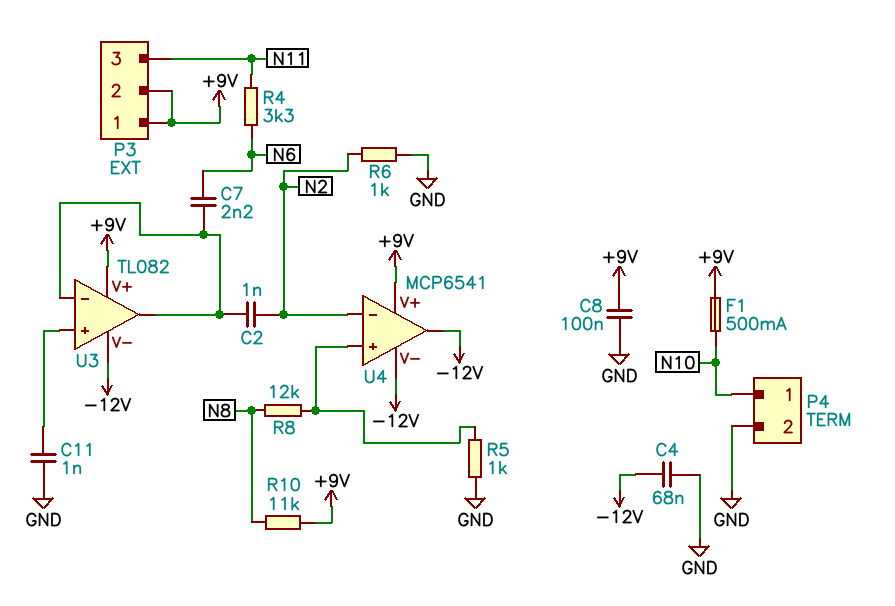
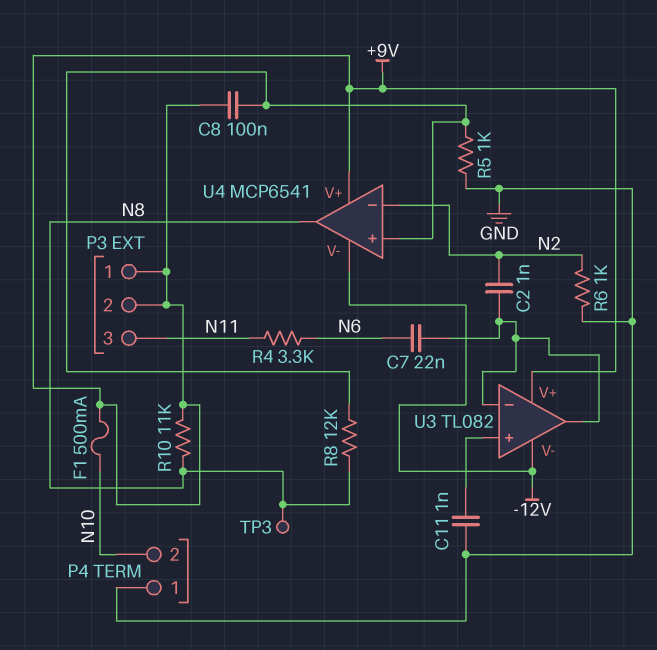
C4: 68nF (-12V, GND) -> none
C7: 2.2nF (N6, U3/in-) -> 22nF (N6, U3/in-)
C8: 100nF (+9V, GND) -> 100nF (+9V, U4/in+)
P4 pin 1: N10 -> GND
P4 pin 2: GND -> N10
TP3: none -> test point (N8)
U4 pin out: -12V -> N8

